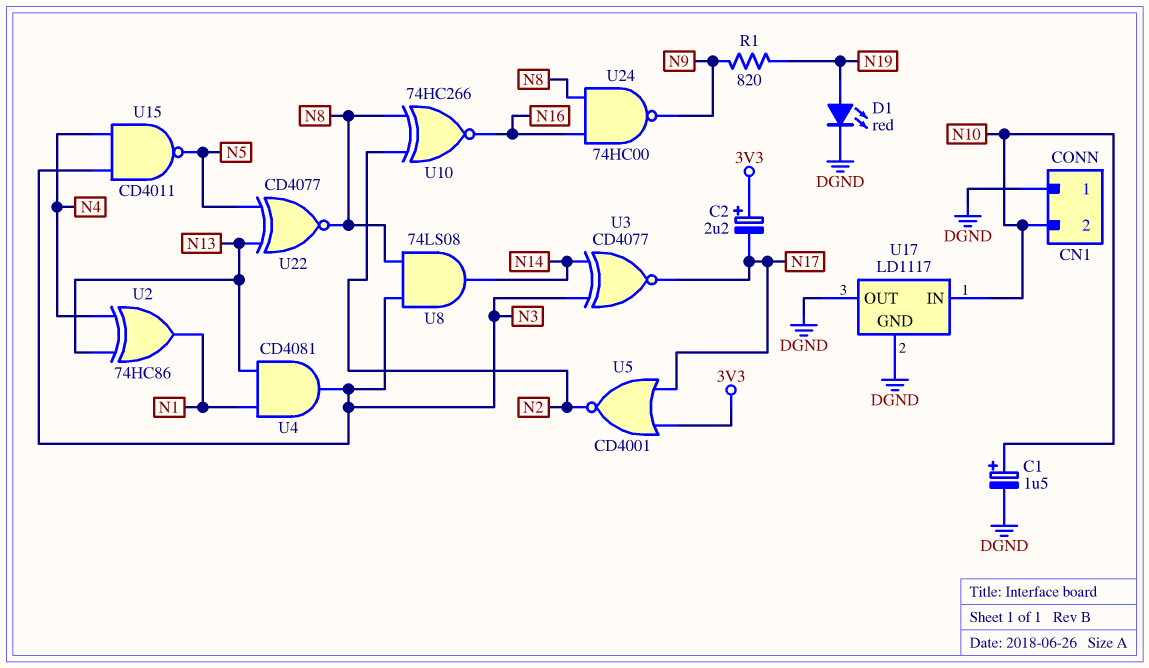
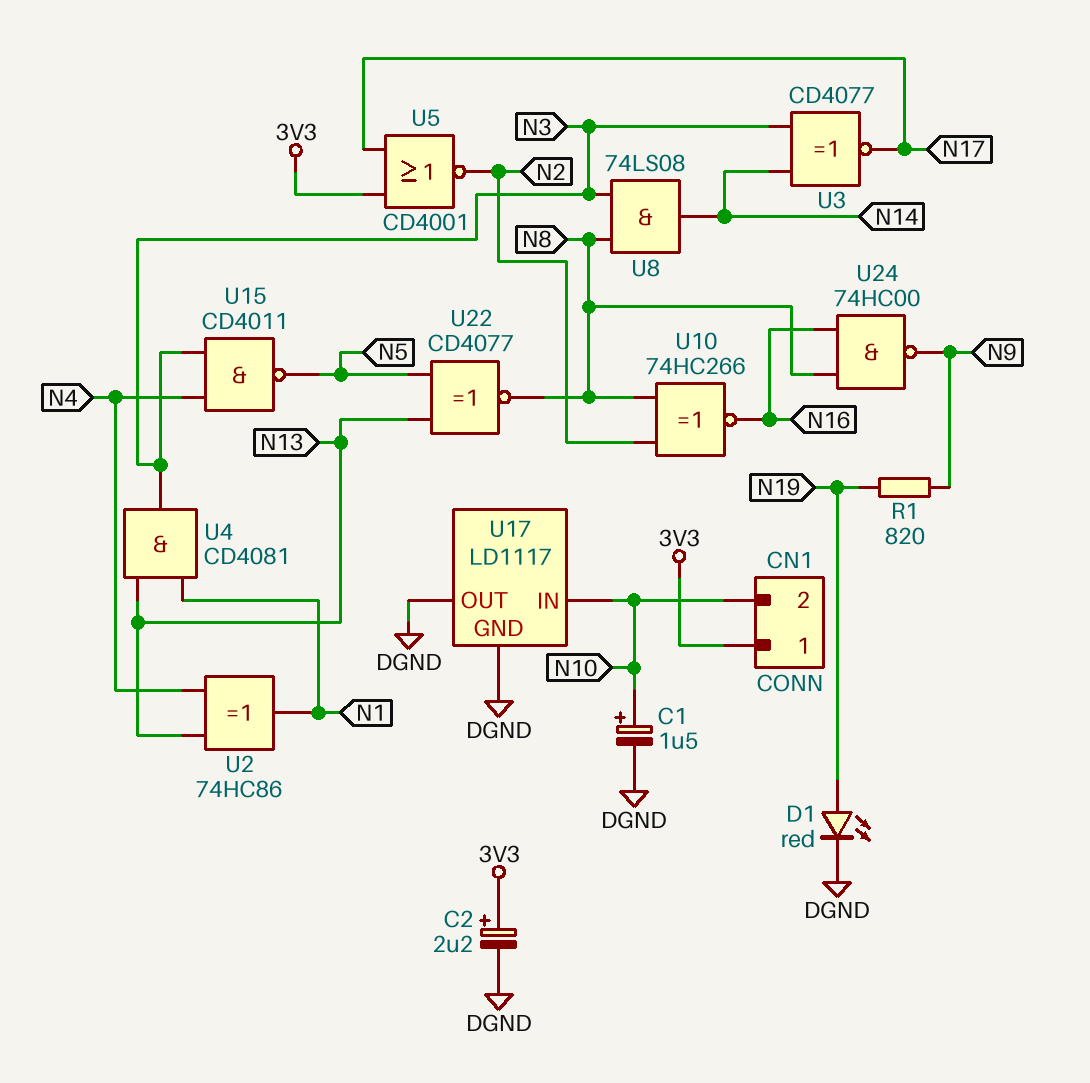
C2: 2.2uF (plus 3V3, minus N17) -> 2.2uF (plus 3V3, minus DGND)
CN1 pin 1: DGND -> 3V3

